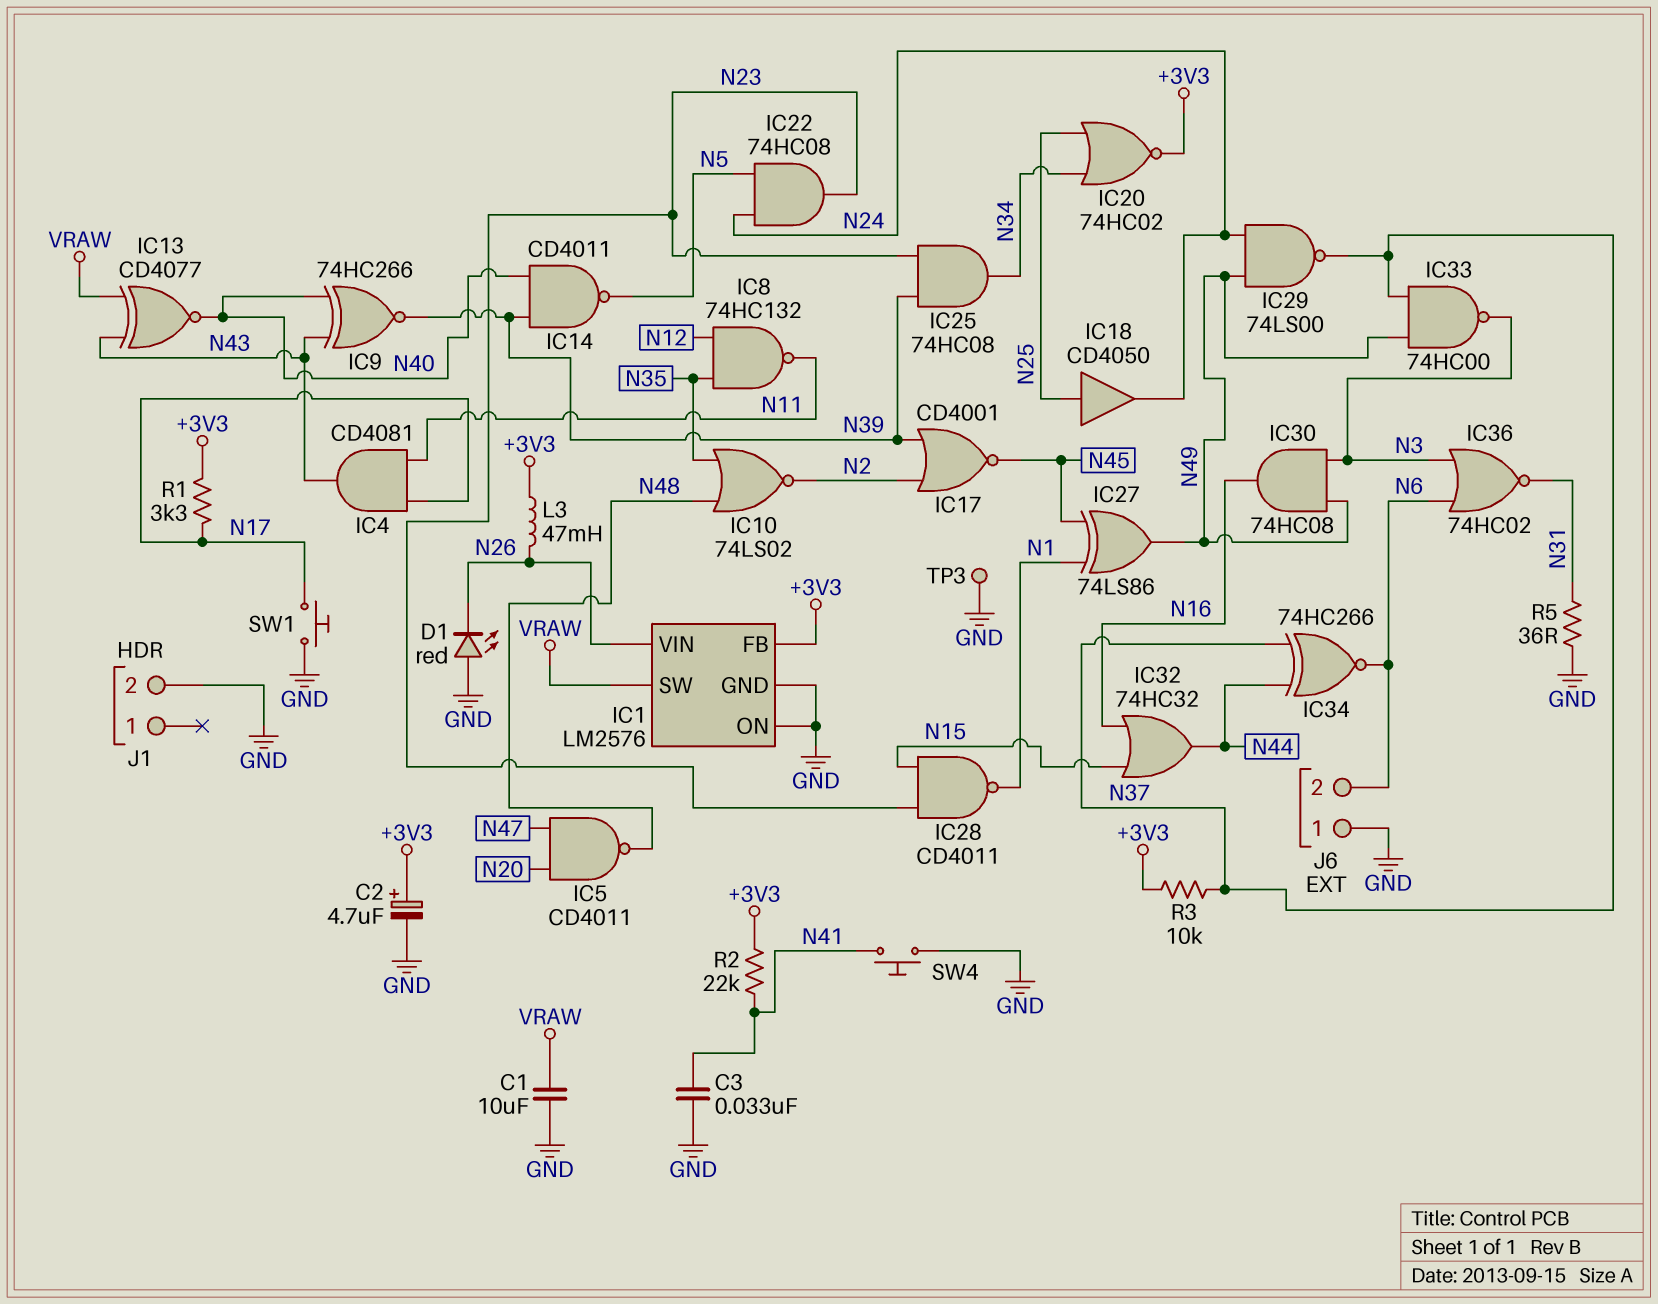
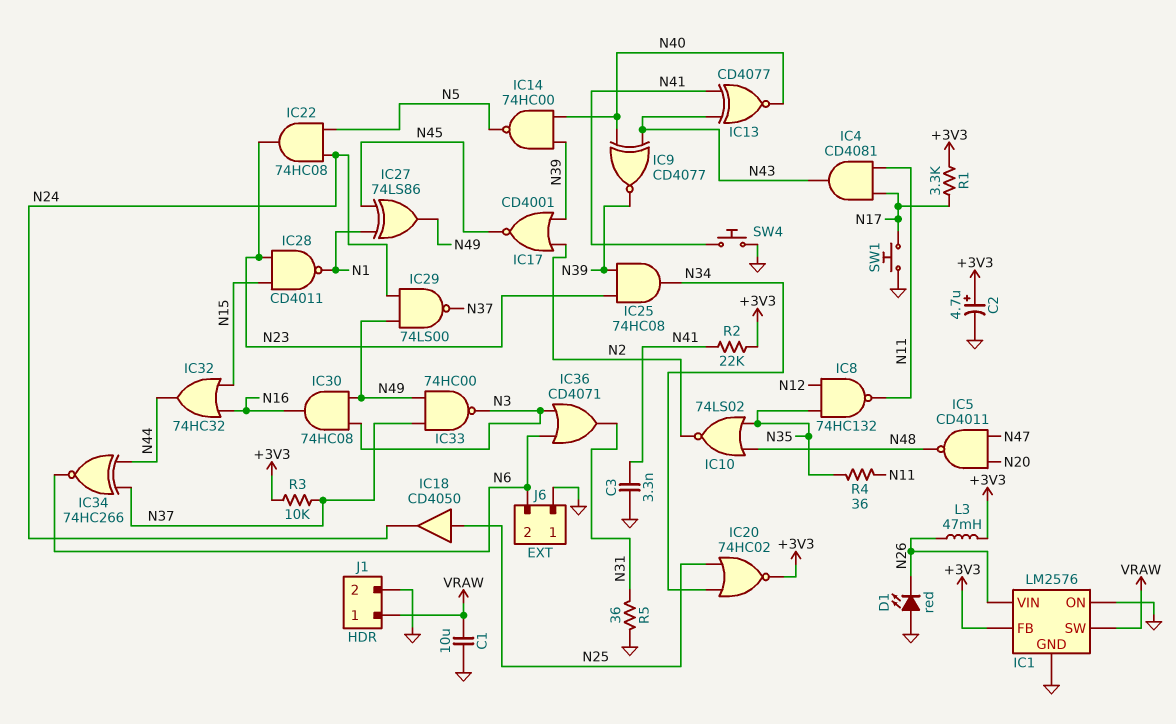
C3: 33nF (GND, N41) -> 3.3nF (GND, N41)
IC9: XNOR 74HC266 (in N40, in N43, out N39) -> XNOR CD4077 (in N40, in N43, out N39)
IC13: XNOR CD4077 (in N43, in VRAW, out N40) -> XNOR CD4077 (in N41, in N43, out N40)
IC14: NAND CD4011 (in N39, in N40, out N5) -> NAND 74HC00 (in N39, in N40, out N5)
IC36: NOR 74HC02 (in N3, in N6, out N31) -> OR CD4071 (in N3, in N6, out N31)
J1 pin 1: none -> VRAW
R4: none -> 36 (N11, N35)
TP3: test point (GND) -> none

